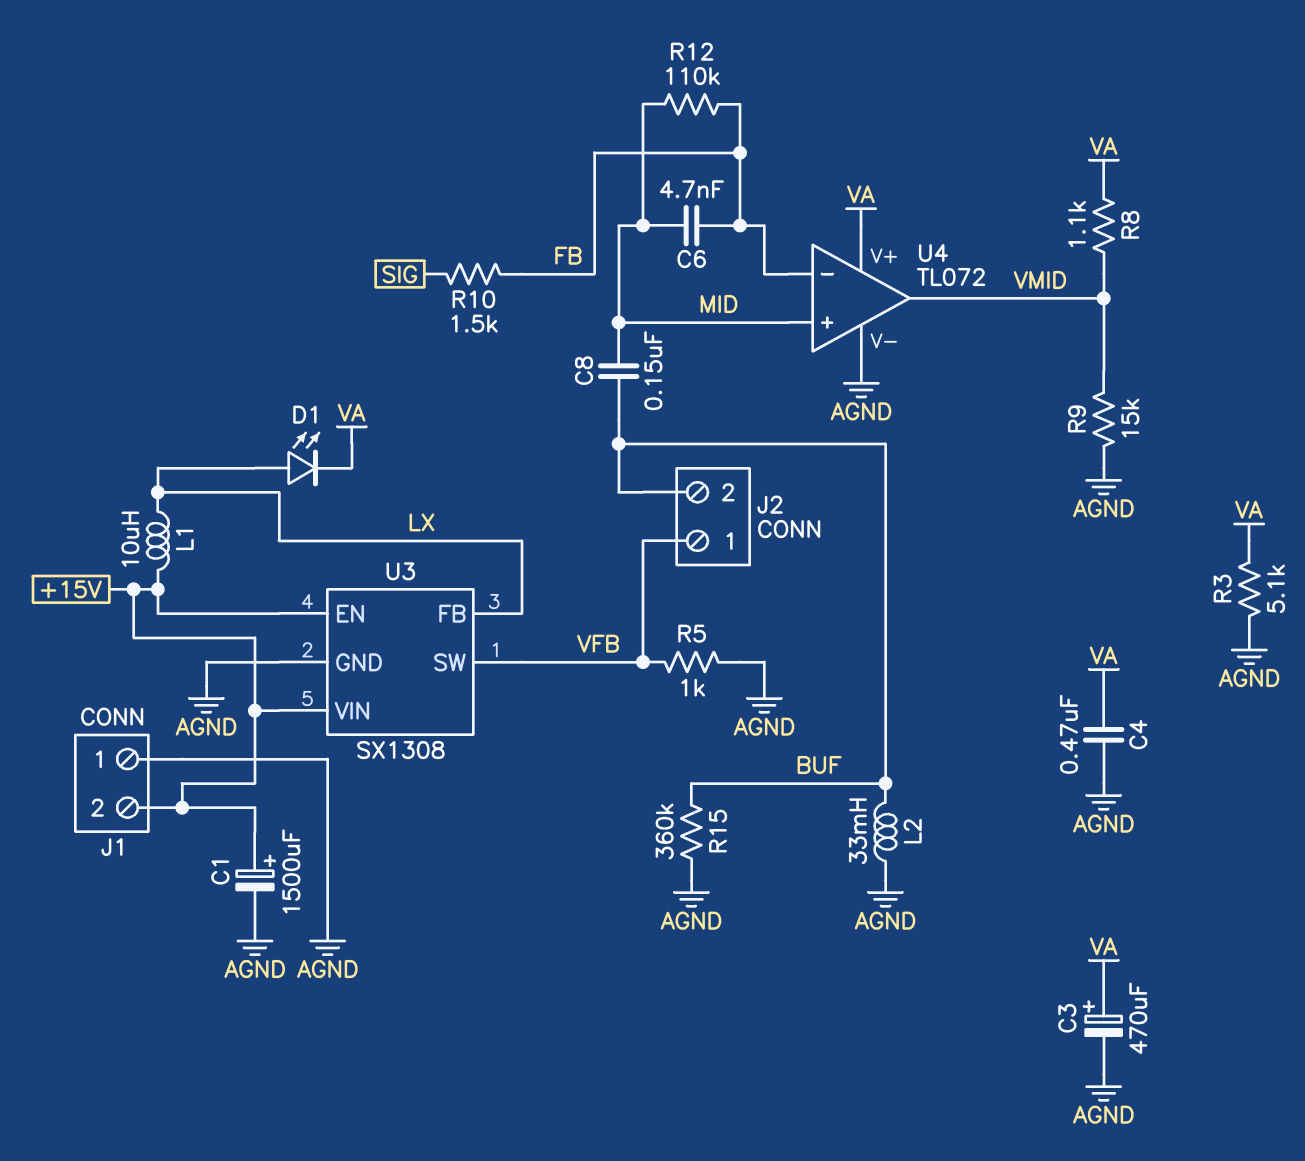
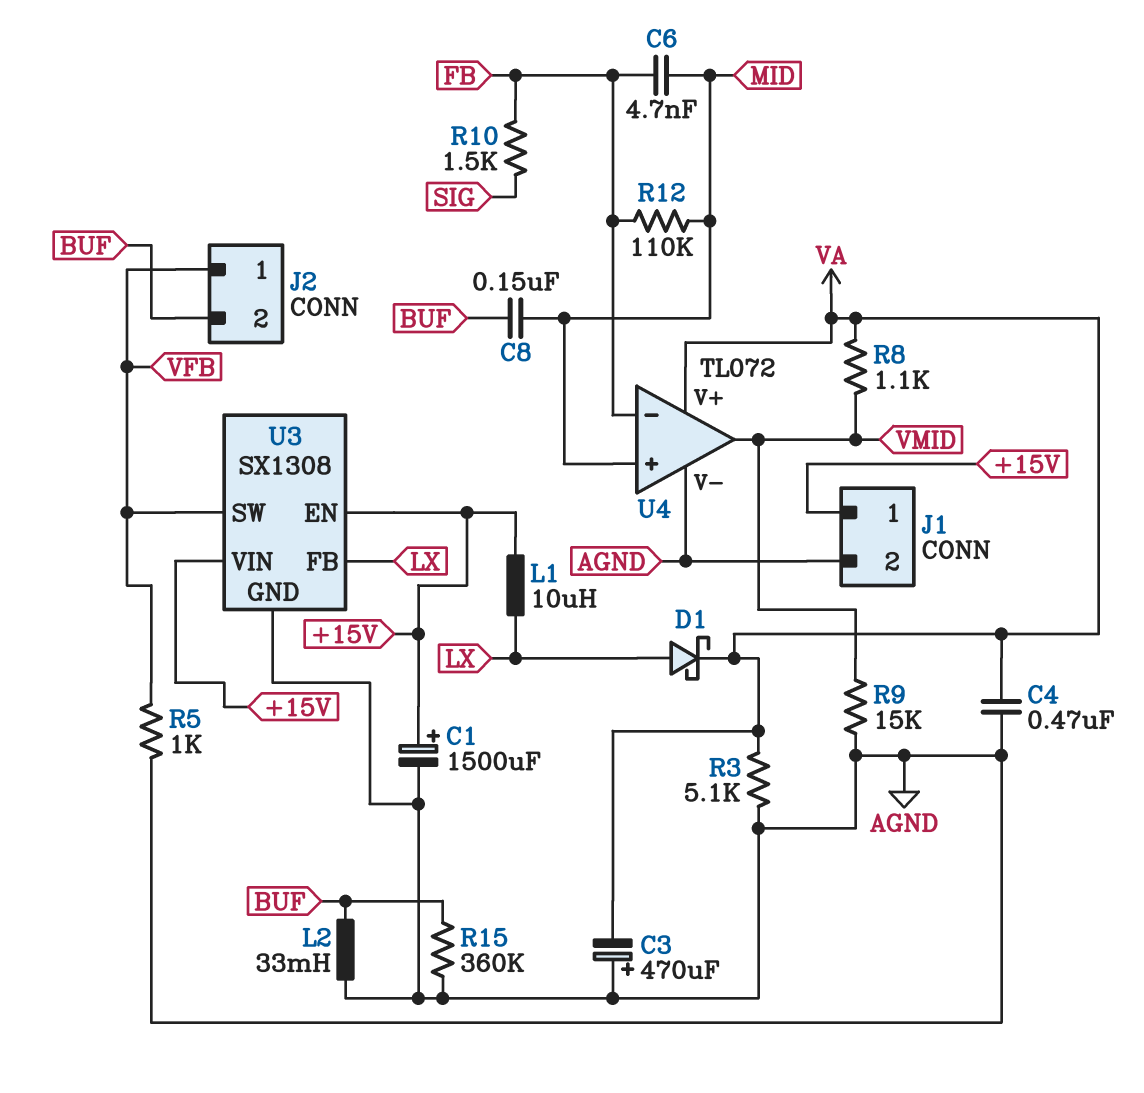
C3: 470uF (plus VA, minus AGND) -> 470uF (plus AGND, minus VA)
D1: LED (A LX, K VA) -> schottky (A LX, K VA)
J1 pin 1: AGND -> +15V
J1 pin 2: +15V -> AGND

